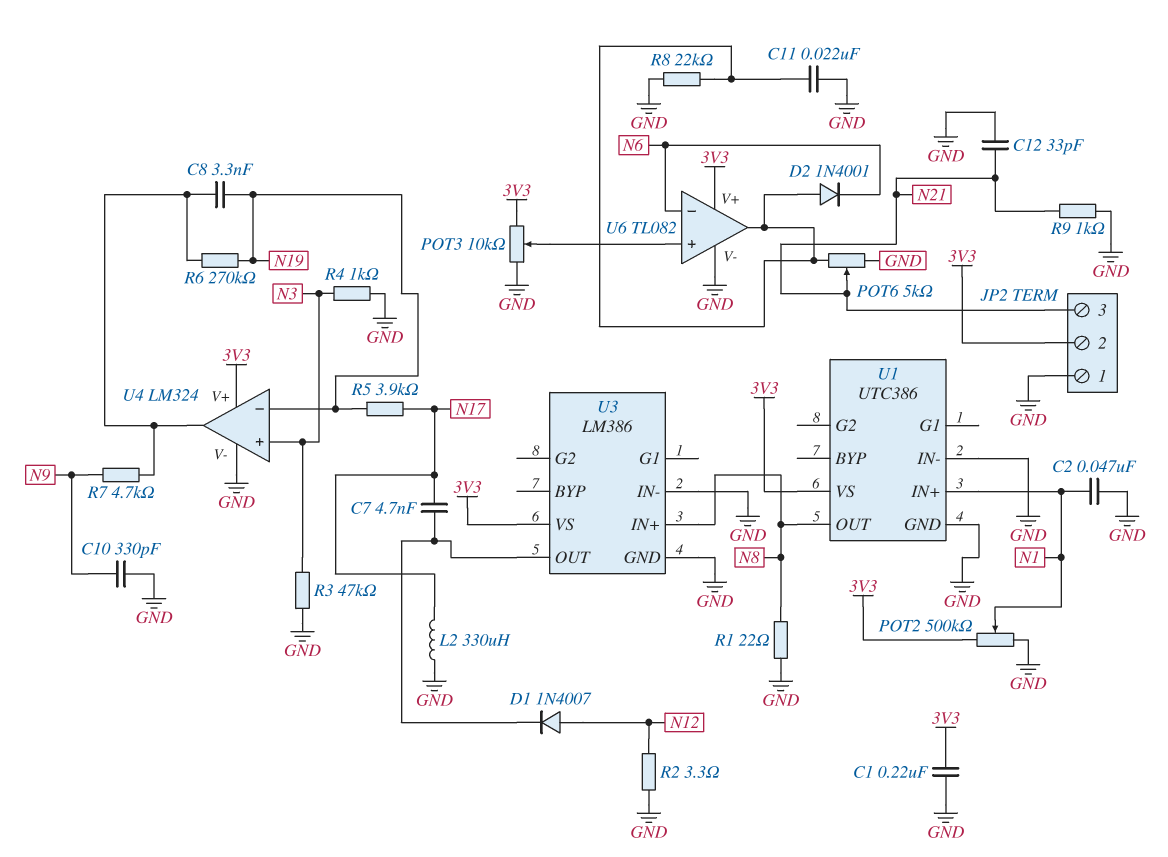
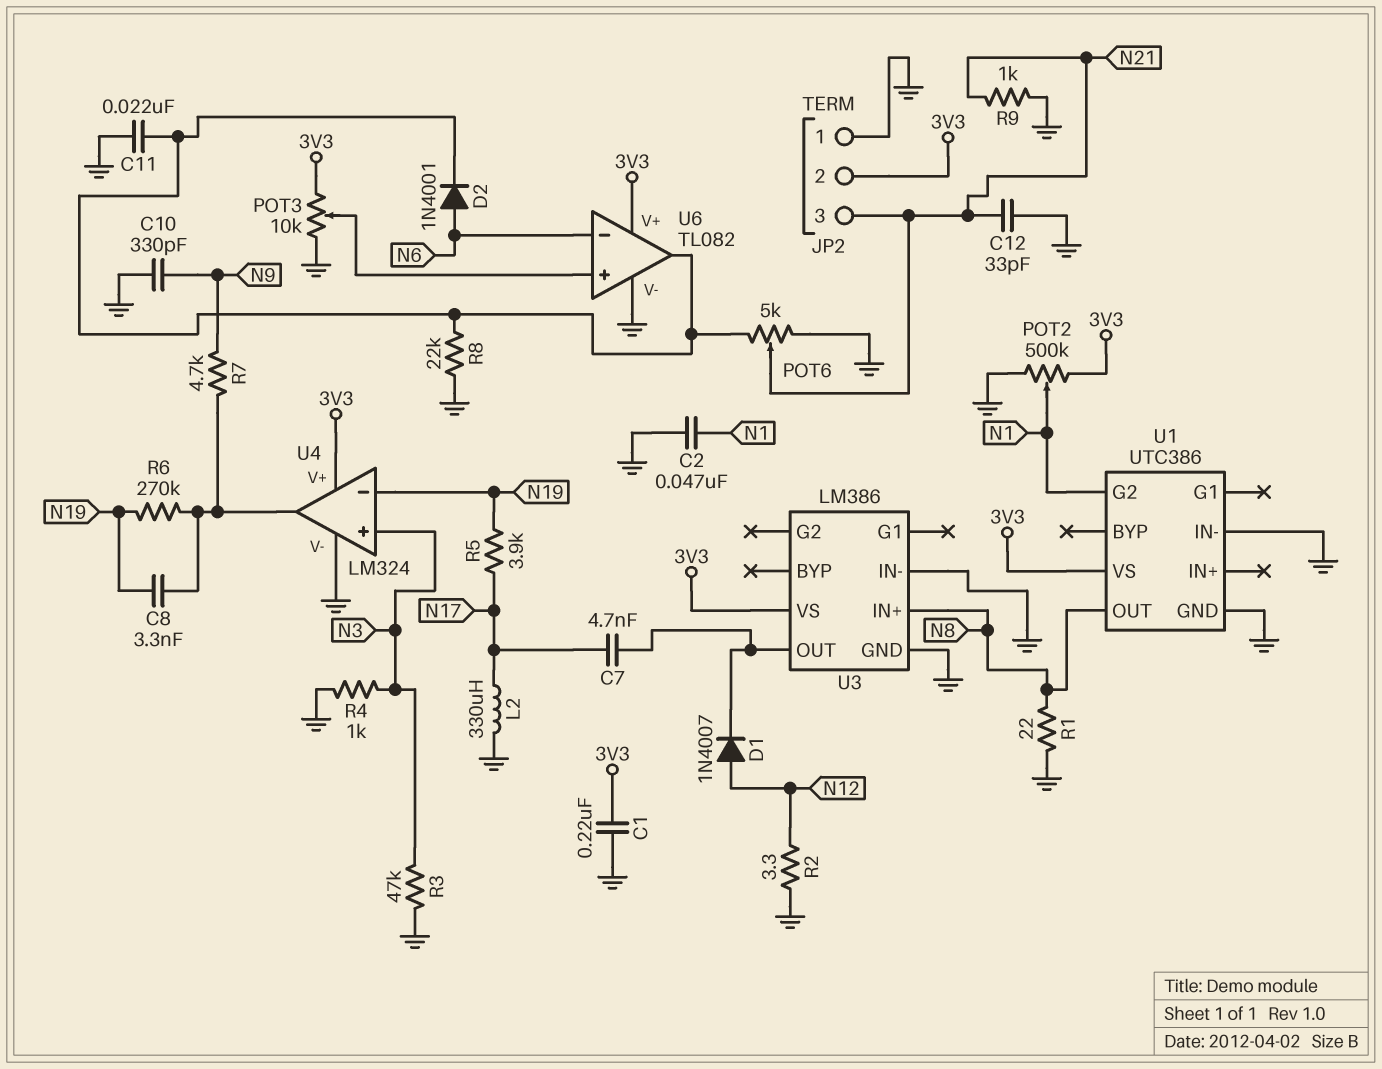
D2: diode 1N4001 (A U6/out, K N6) -> diode 1N4001 (A N6, K U6/out)
U1 pin G2: none -> N1
U1 pin IN+: N1 -> none

